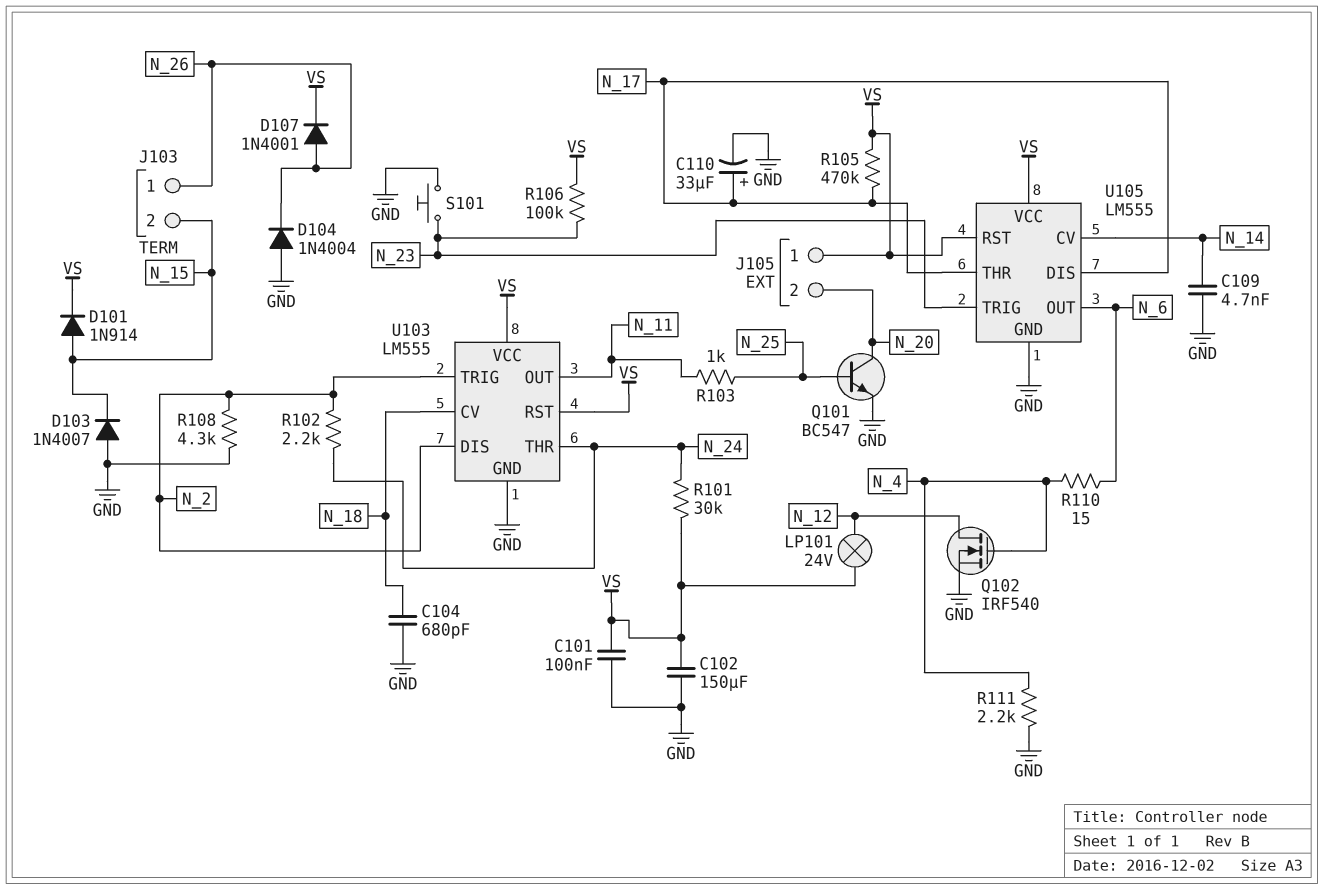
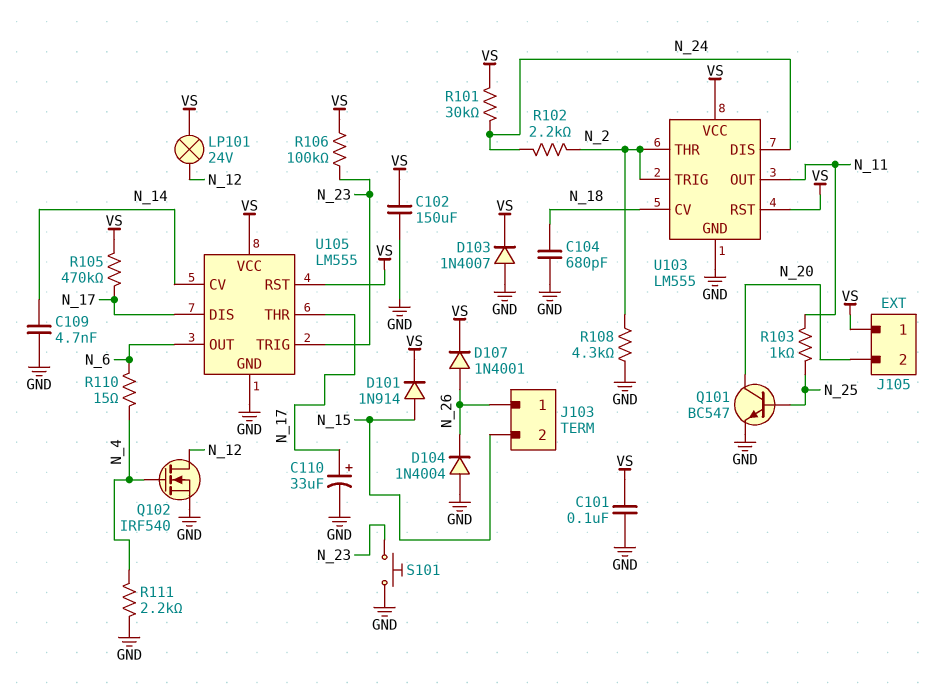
D103: diode 1N4007 (A GND, K N_15) -> diode 1N4007 (A GND, K VS)
U103 pin DIS: N_2 -> N_24
U103 pin THR: N_24 -> N_2

